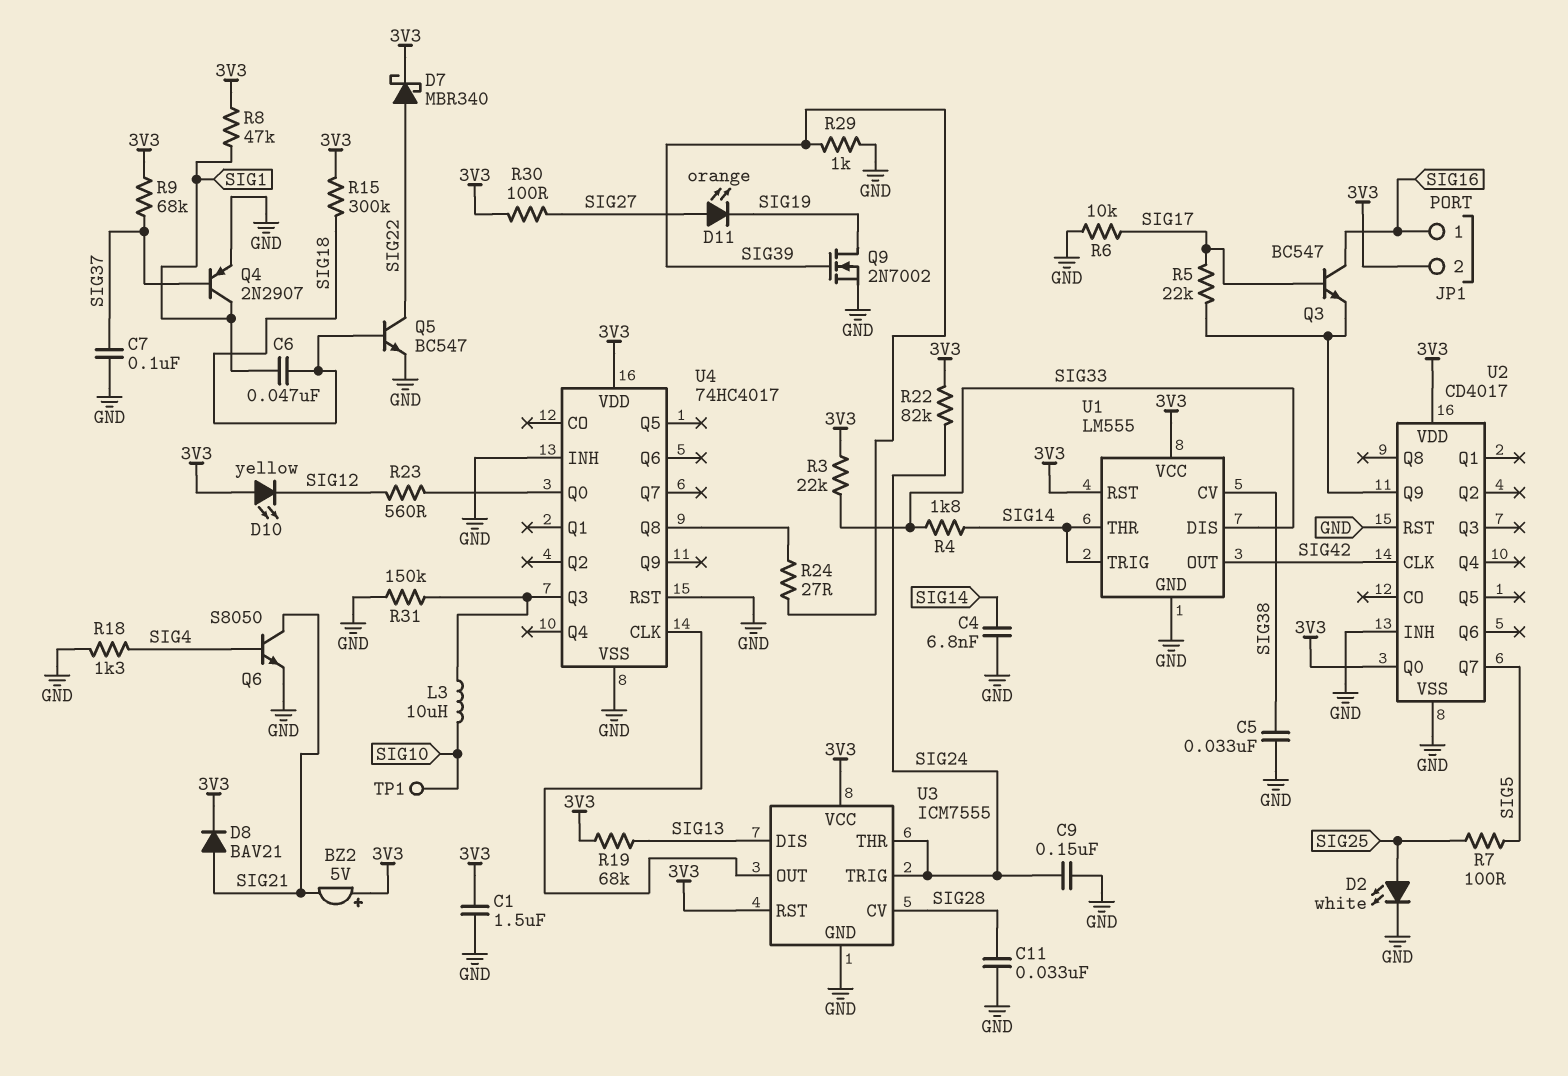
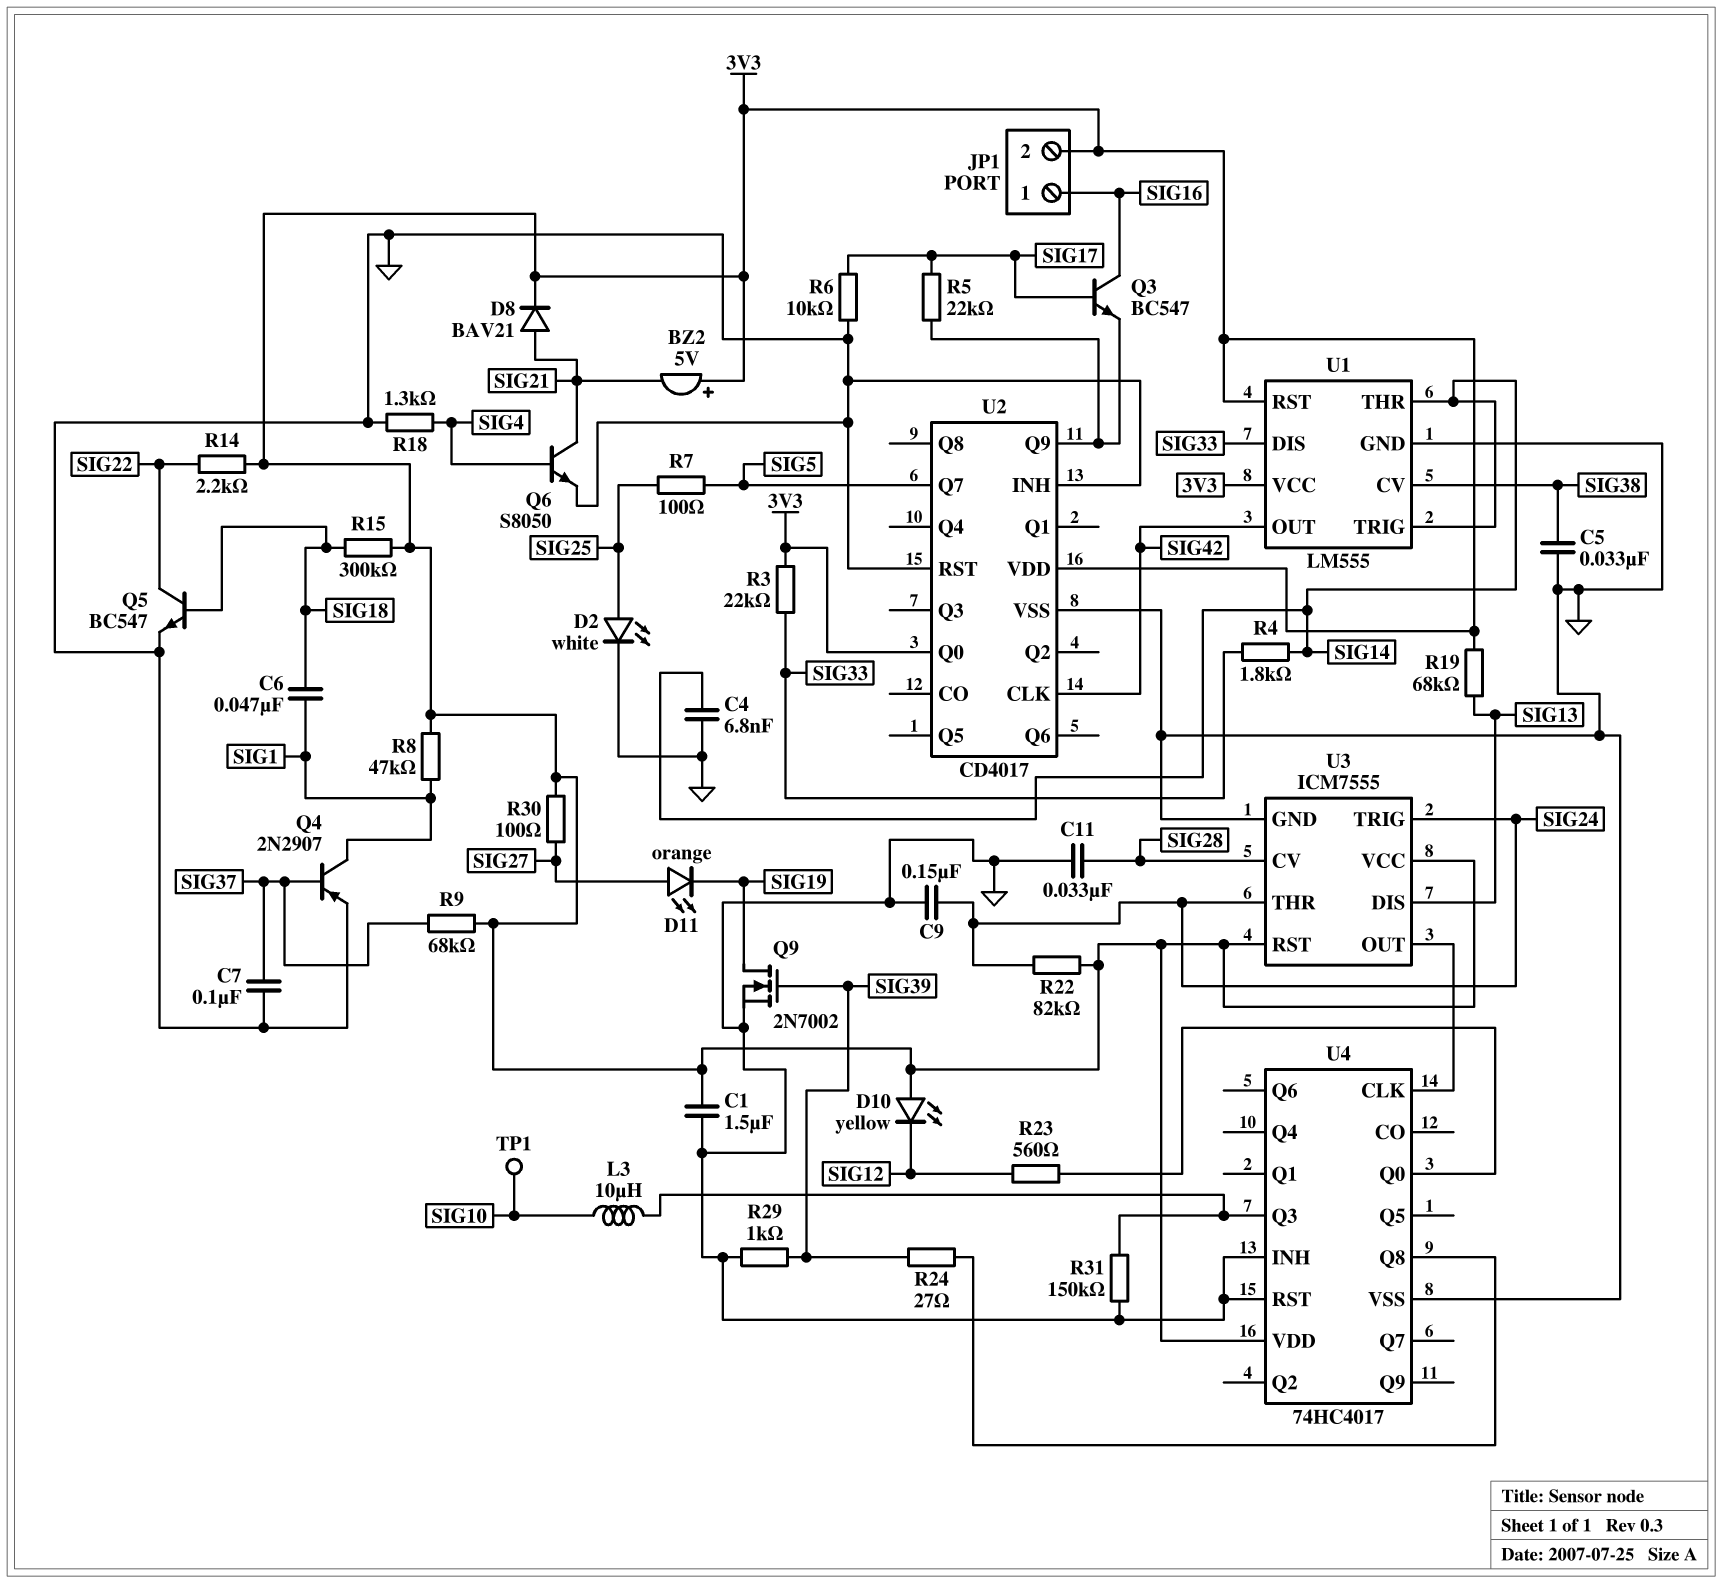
D7: schottky MBR340 (A SIG22, K 3V3) -> none
R14: none -> 2.2k (3V3, SIG22)

